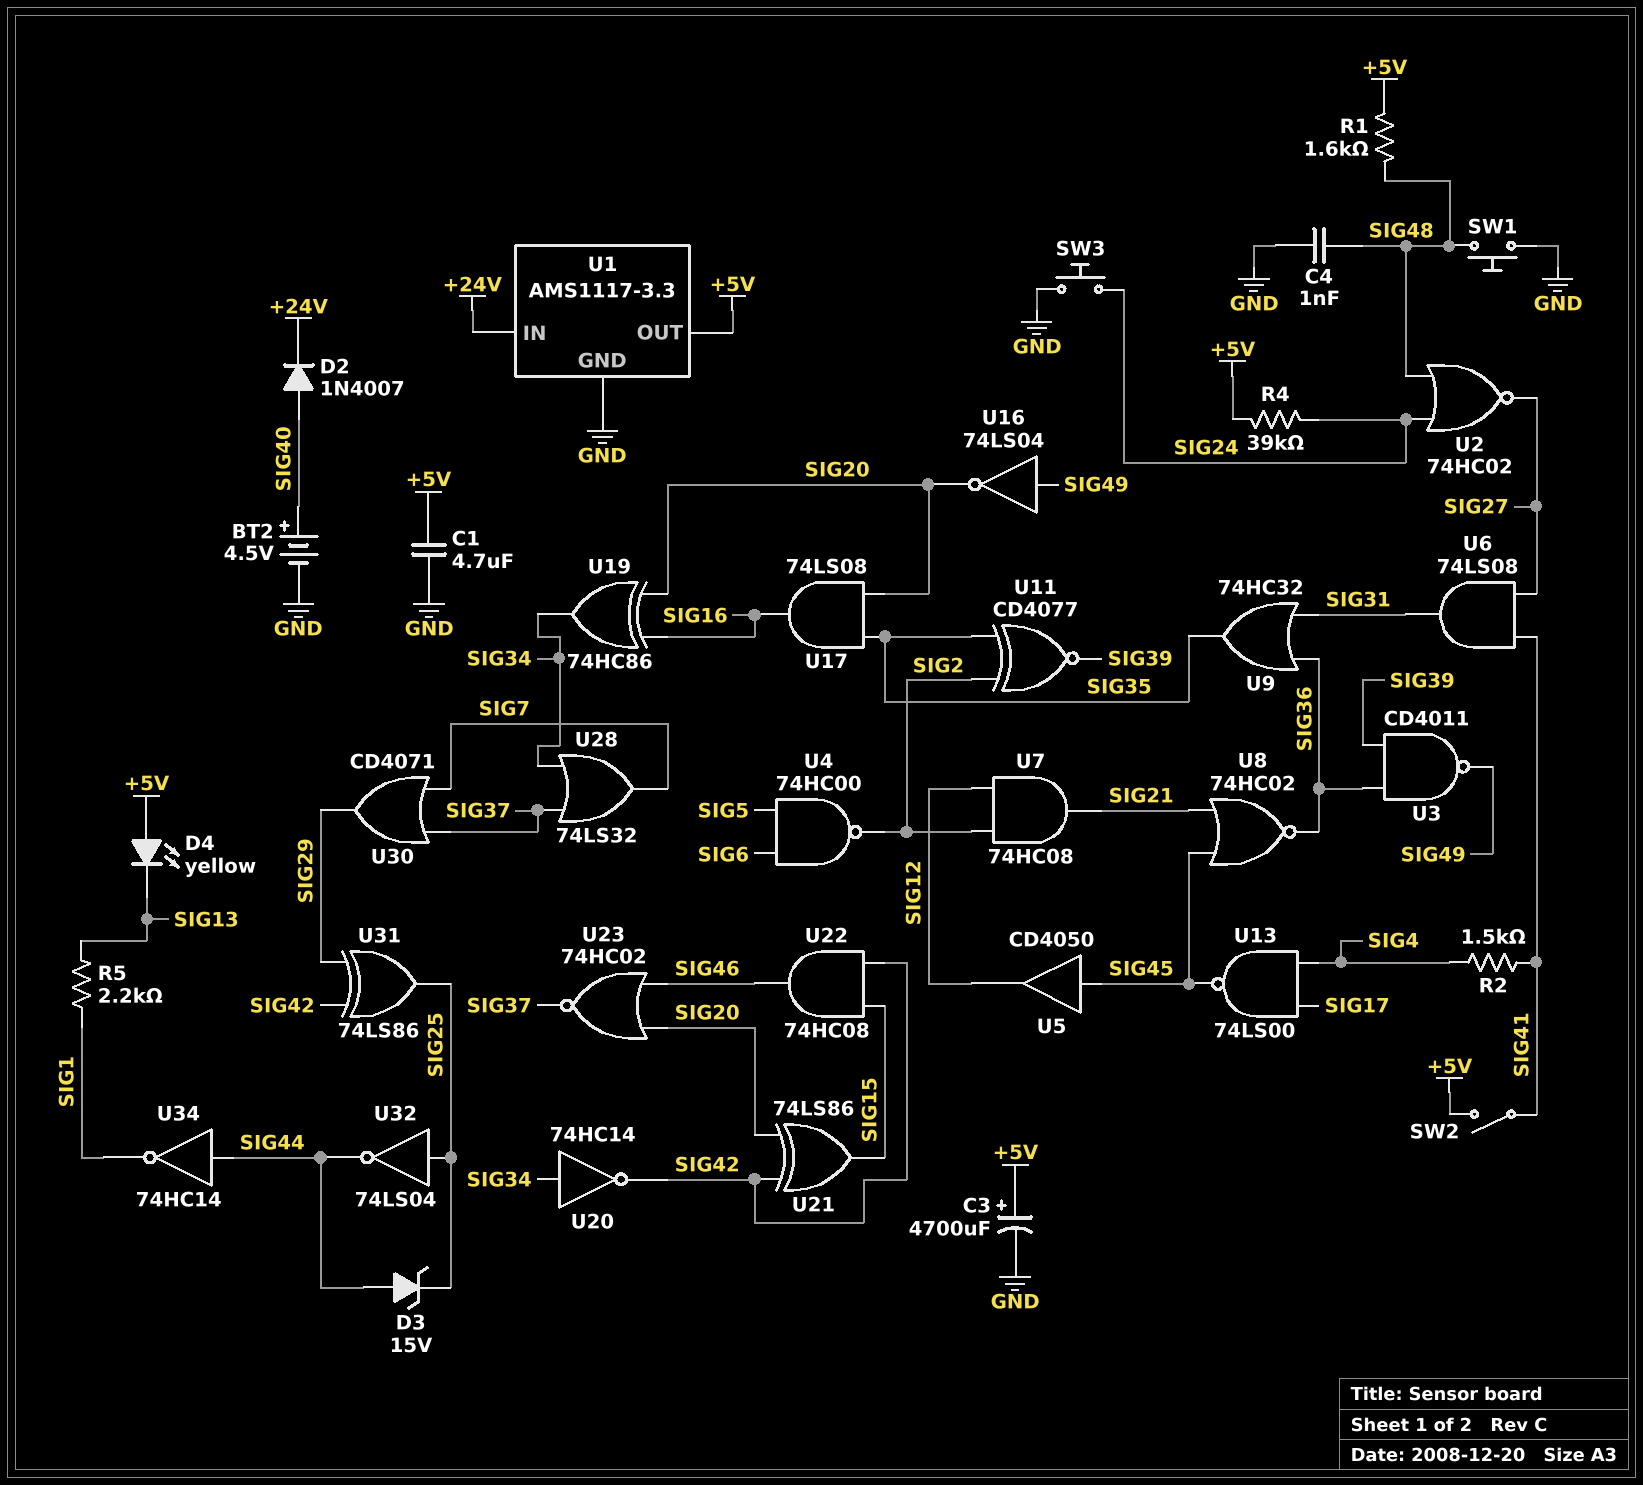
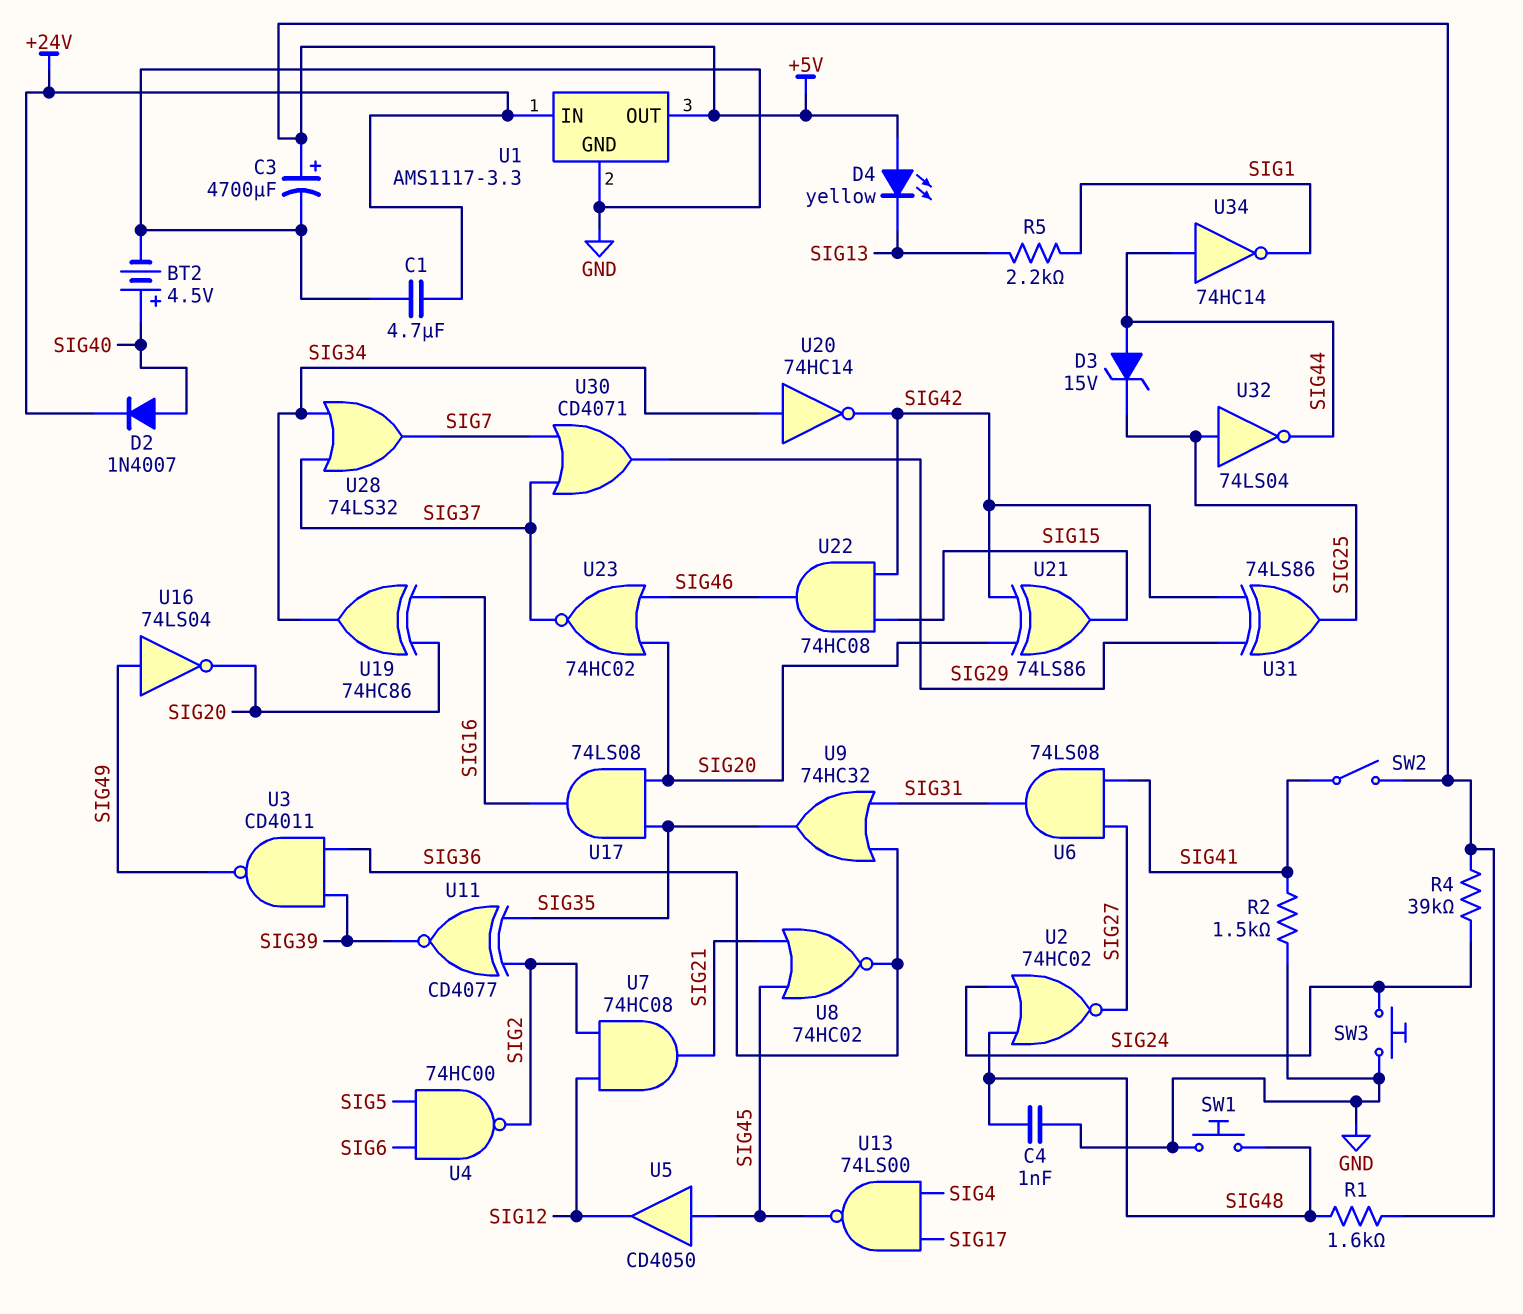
C1: 4.7uF (+5V, GND) -> 4.7uF (+24V, GND)
R2: 1.5k (SIG4, SIG41) -> 1.5k (GND, SIG41)

